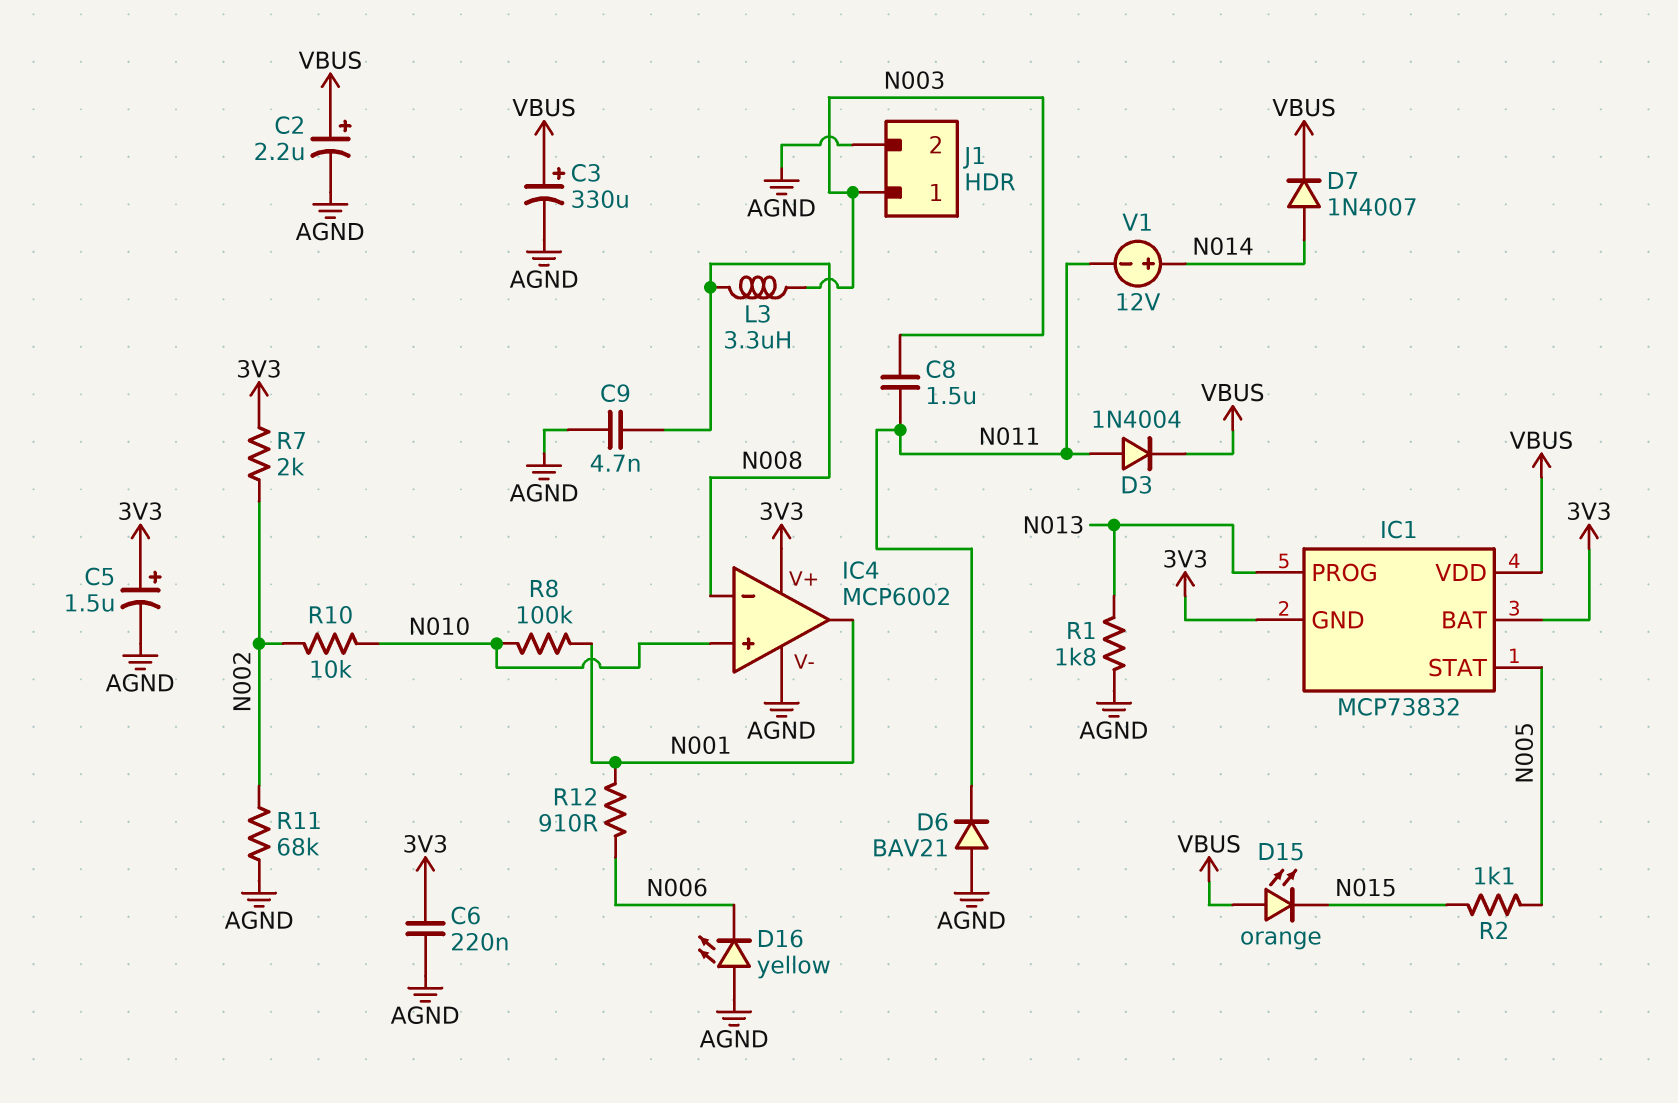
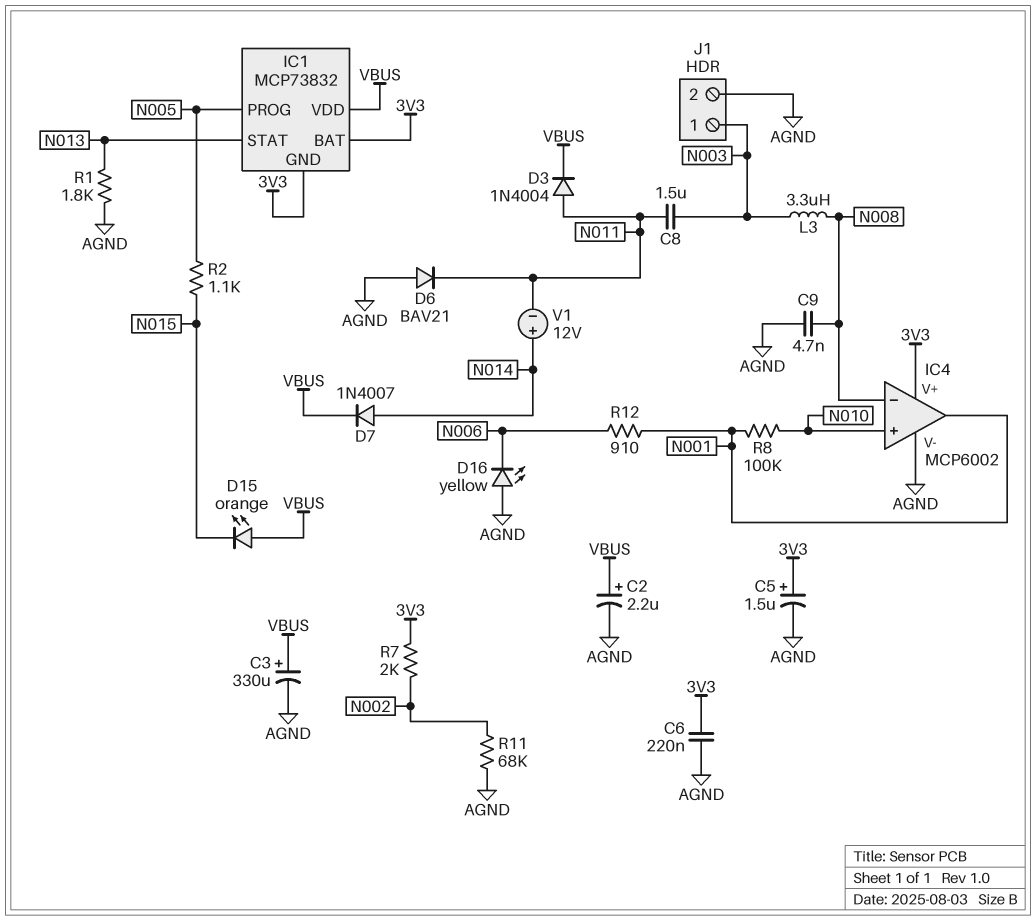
IC1 pin PROG: N013 -> N005
IC1 pin STAT: N005 -> N013
R10: 10k (N002, N010) -> none

